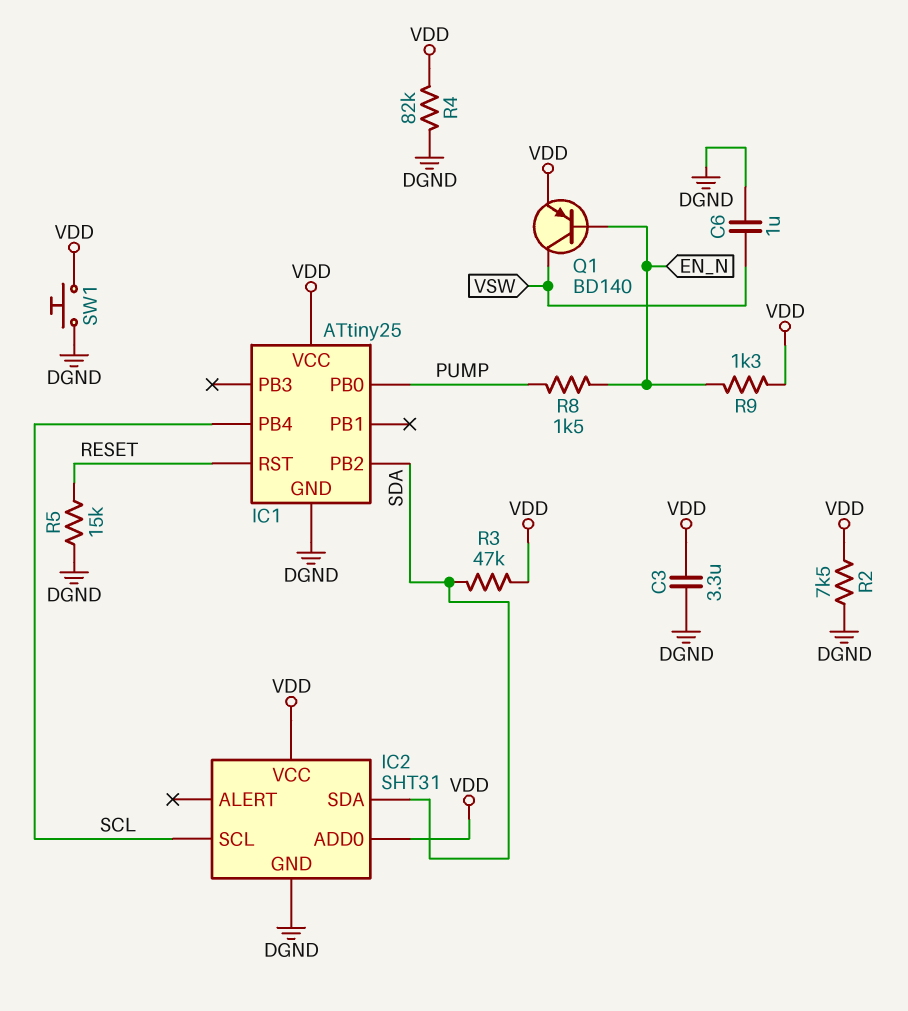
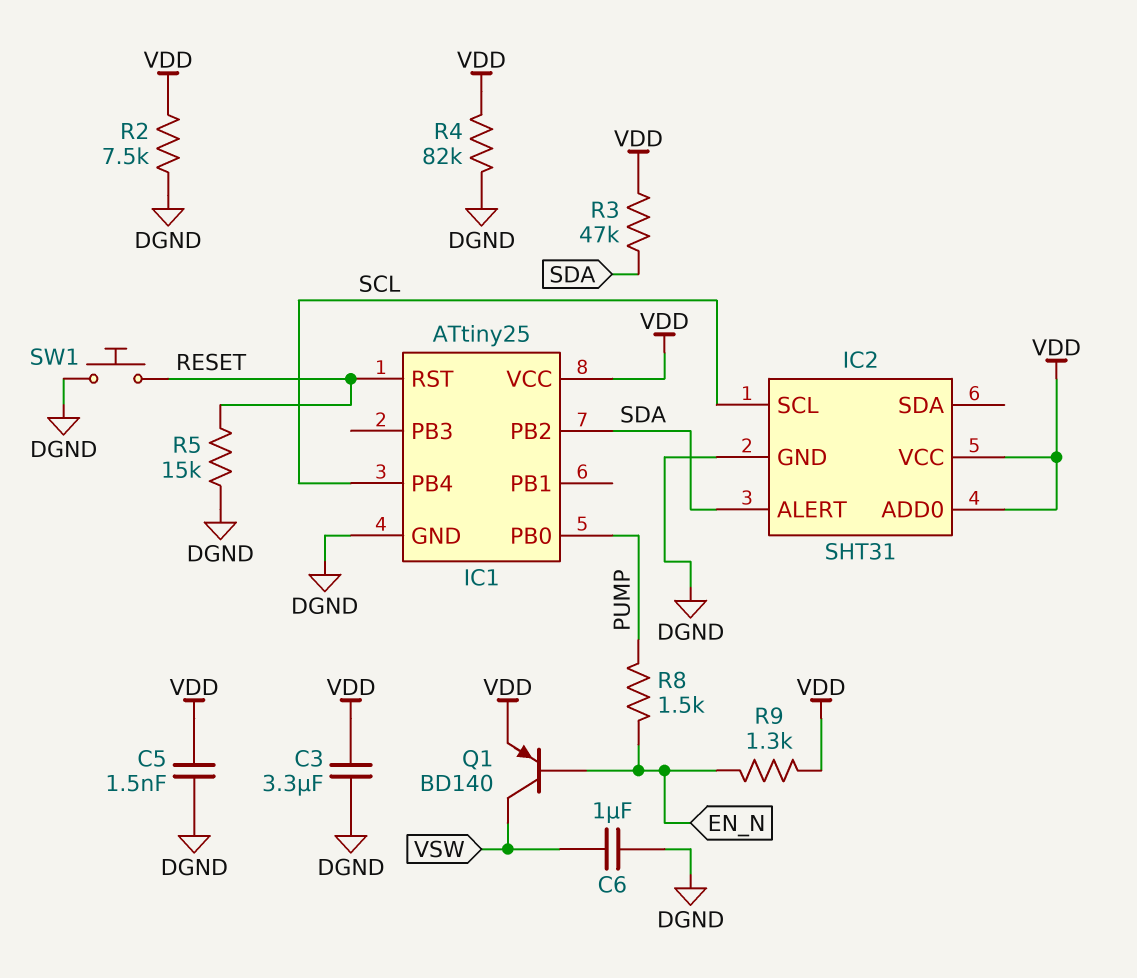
C5: none -> 1.5nF (DGND, VDD)
IC2 pin ALERT: none -> SDA
IC2 pin SDA: SDA -> none
SW1: button (DGND, VDD) -> button (DGND, RESET)

